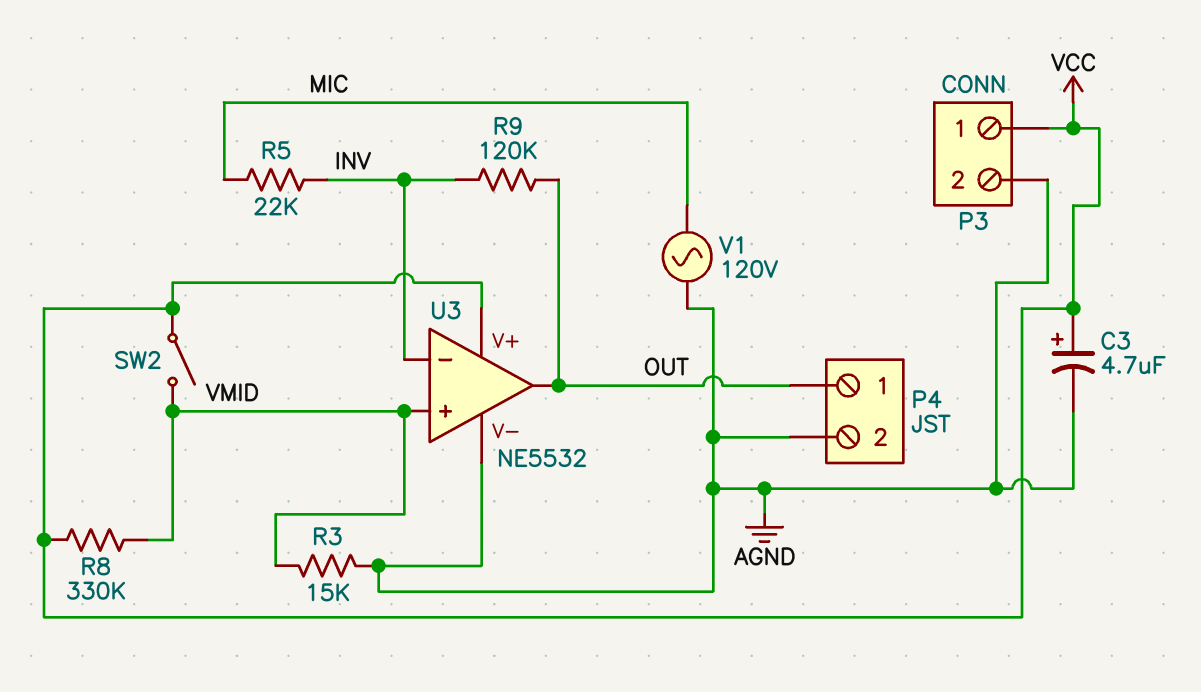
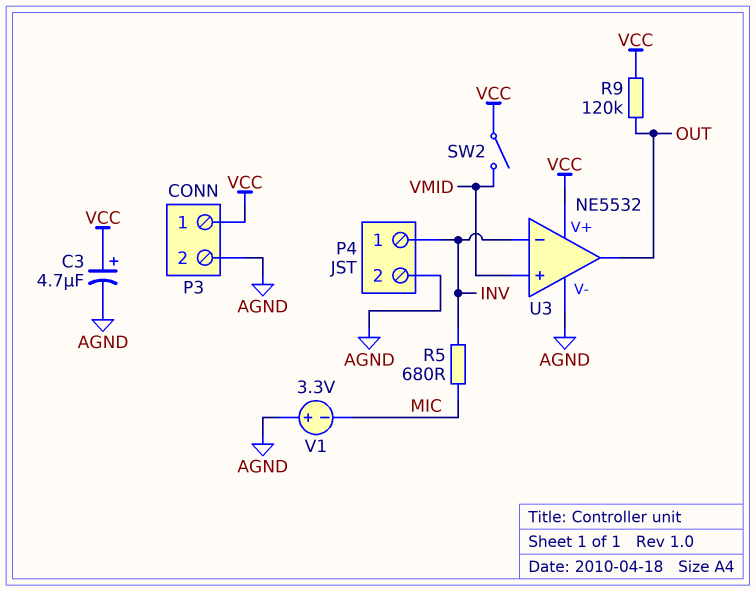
P4 pin 1: OUT -> INV
R3: 15k (AGND, VMID) -> none
R5: 22k (INV, MIC) -> 680 (INV, MIC)
R8: 330k (VCC, VMID) -> none
R9: 120k (INV, OUT) -> 120k (OUT, VCC)
V1: AC 120V (AGND, MIC) -> 3.3V (plus AGND, minus MIC)

